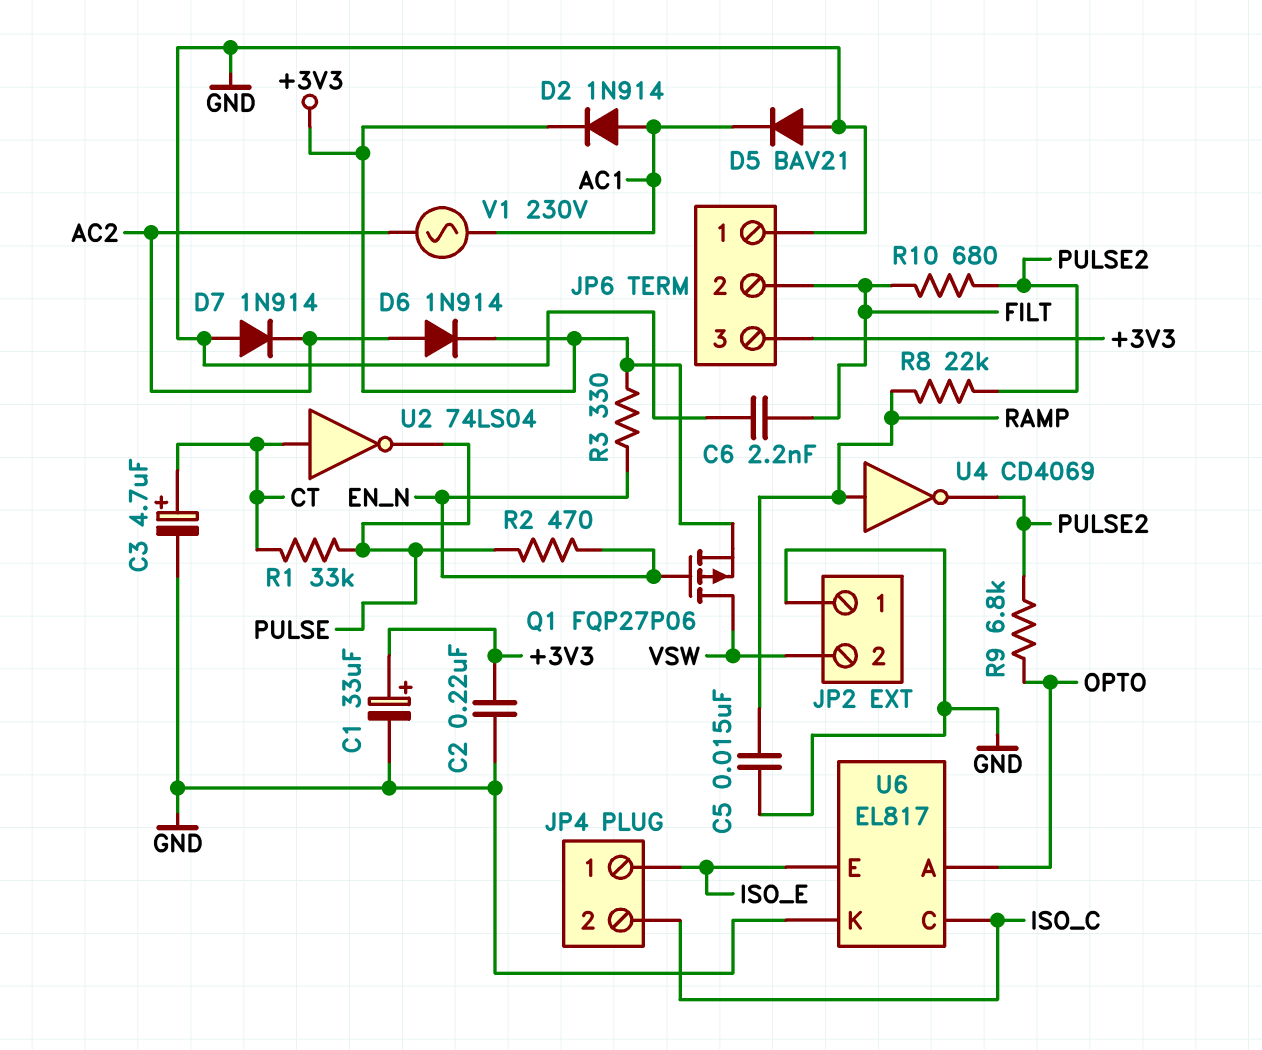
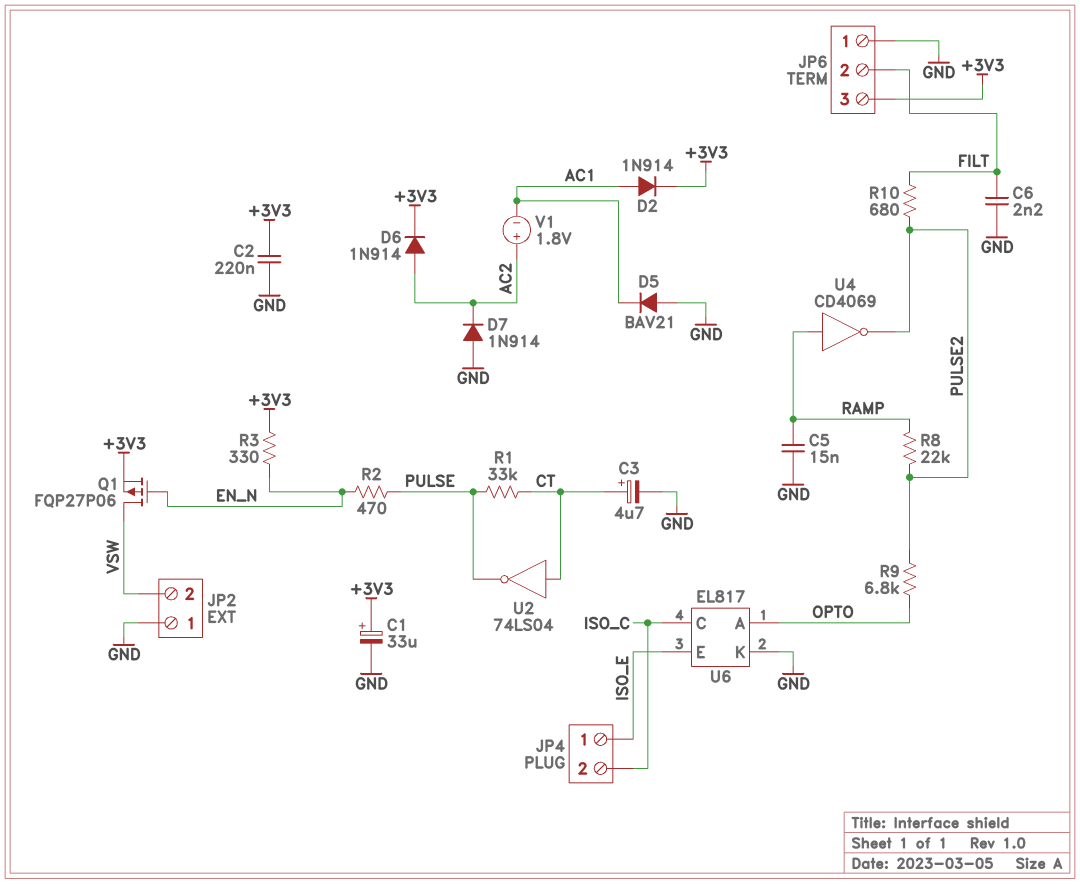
V1: AC 230V (AC1, AC2) -> 1.8V (plus AC2, minus AC1)

